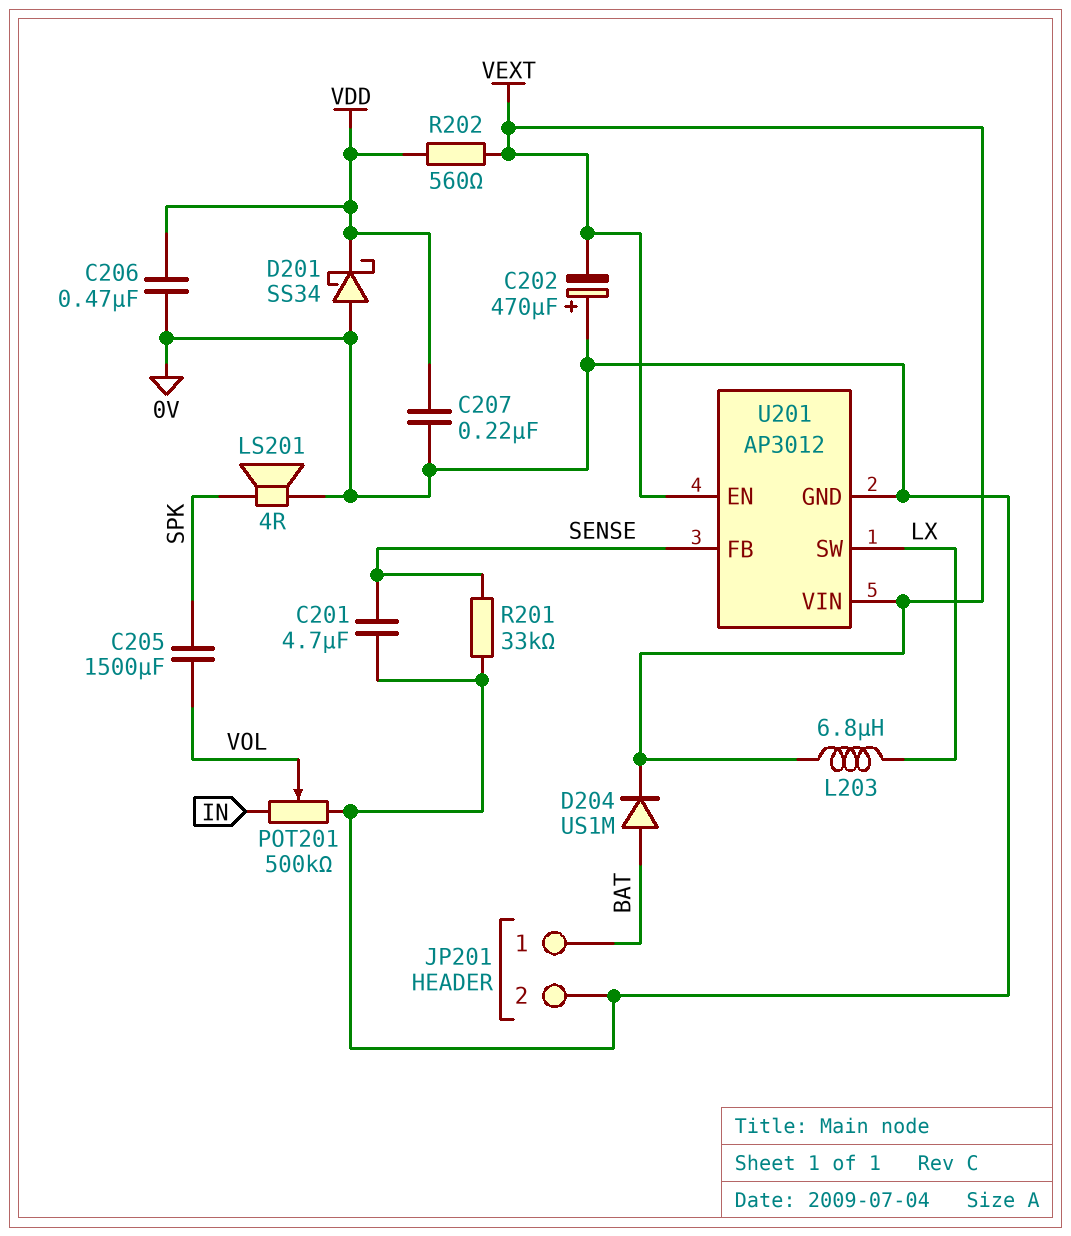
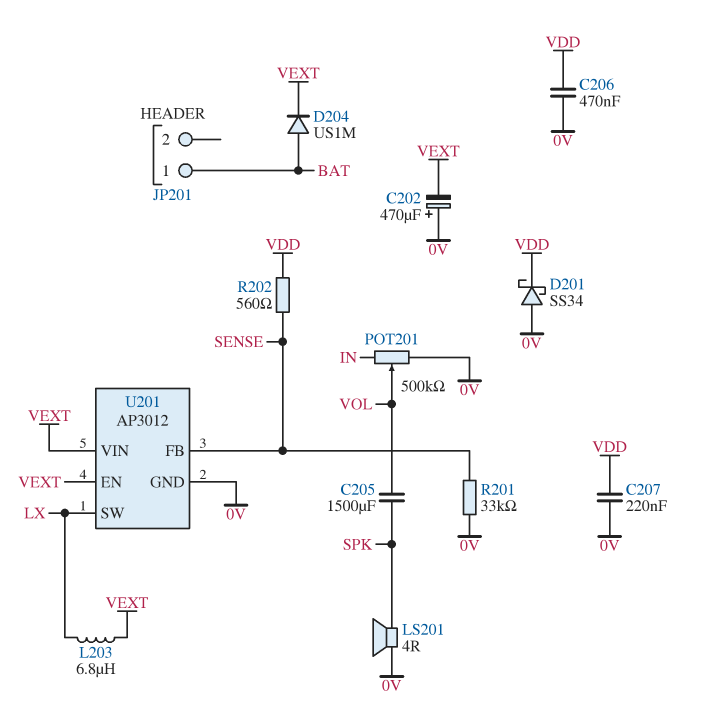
C201: 4.7uF (0V, SENSE) -> none
JP201 pin 2: 0V -> none
R202: 560 (VDD, VEXT) -> 560 (SENSE, VDD)

